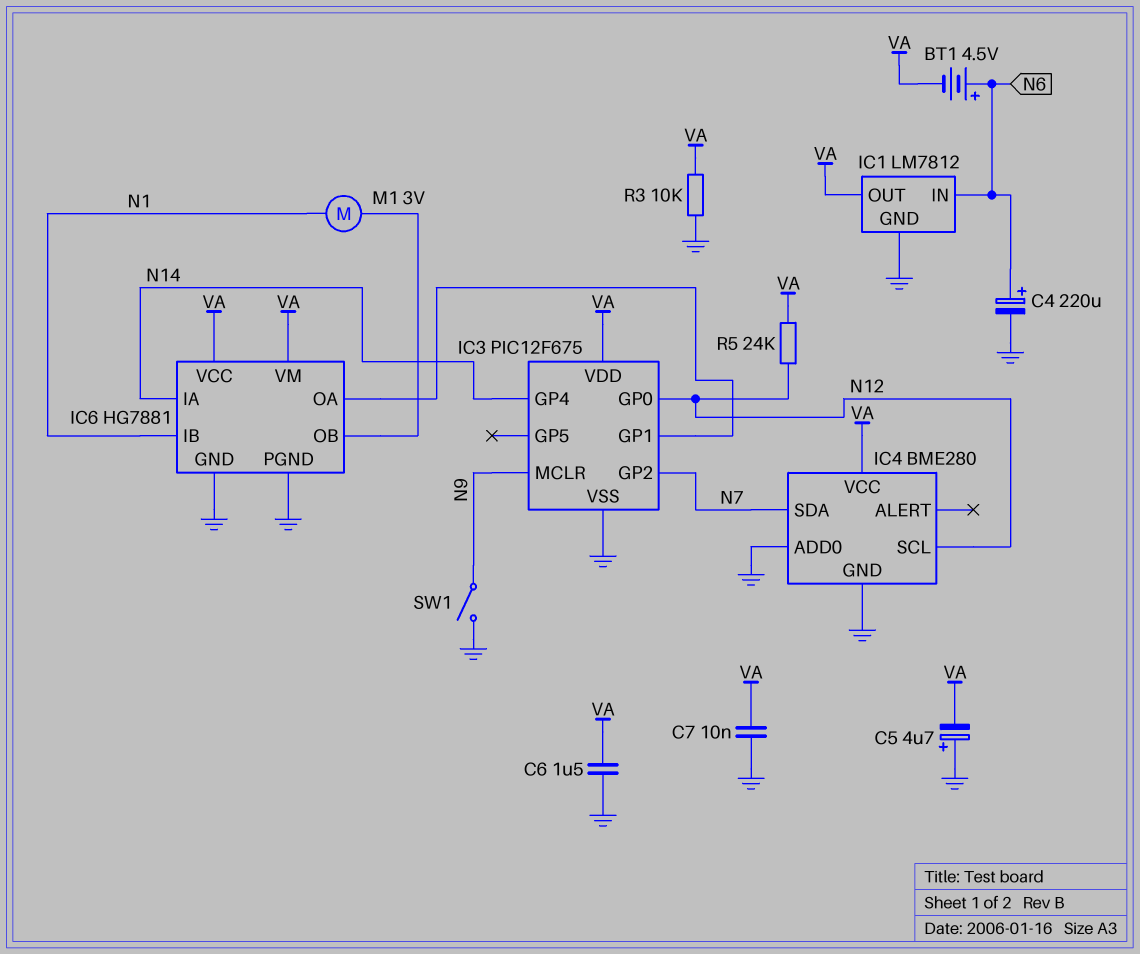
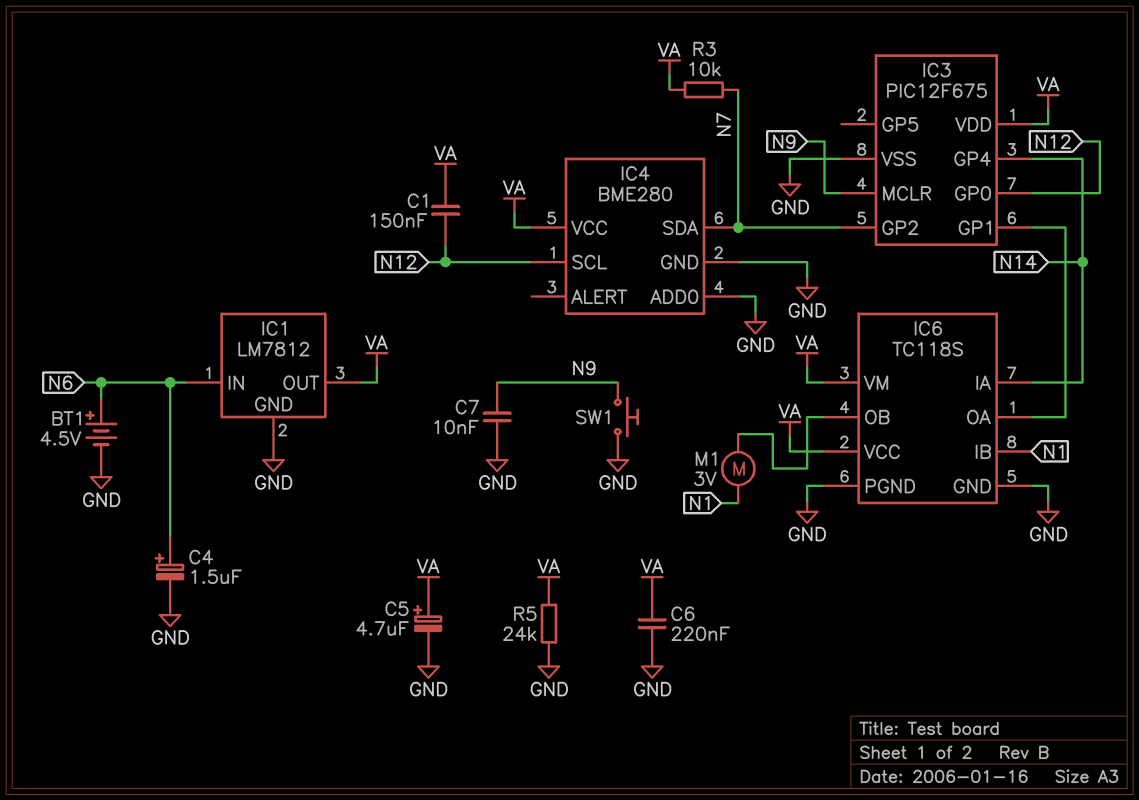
BT1: 4.5V (plus N6, minus VA) -> 4.5V (plus N6, minus GND)
C1: none -> 150nF (N12, VA)
C4: 220uF (plus N6, minus GND) -> 1.5uF (plus N6, minus GND)
C5: 4.7uF (plus GND, minus VA) -> 4.7uF (plus VA, minus GND)
C6: 1.5uF (GND, VA) -> 220nF (GND, VA)
C7: 10nF (GND, VA) -> 10nF (GND, N9)
IC6: HG7881 -> TC118S
R3: 10k (GND, VA) -> 10k (N7, VA)
R5: 24k (N12, VA) -> 24k (GND, VA)
SW1: switch (GND, N9) -> button (GND, N9)

